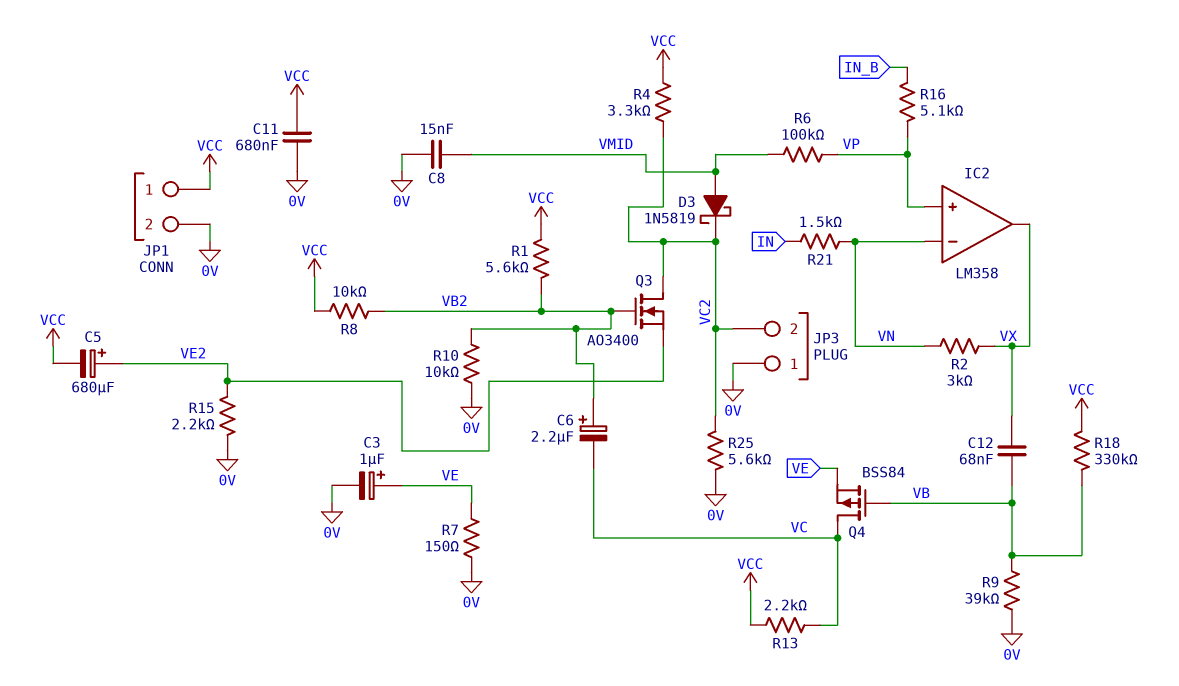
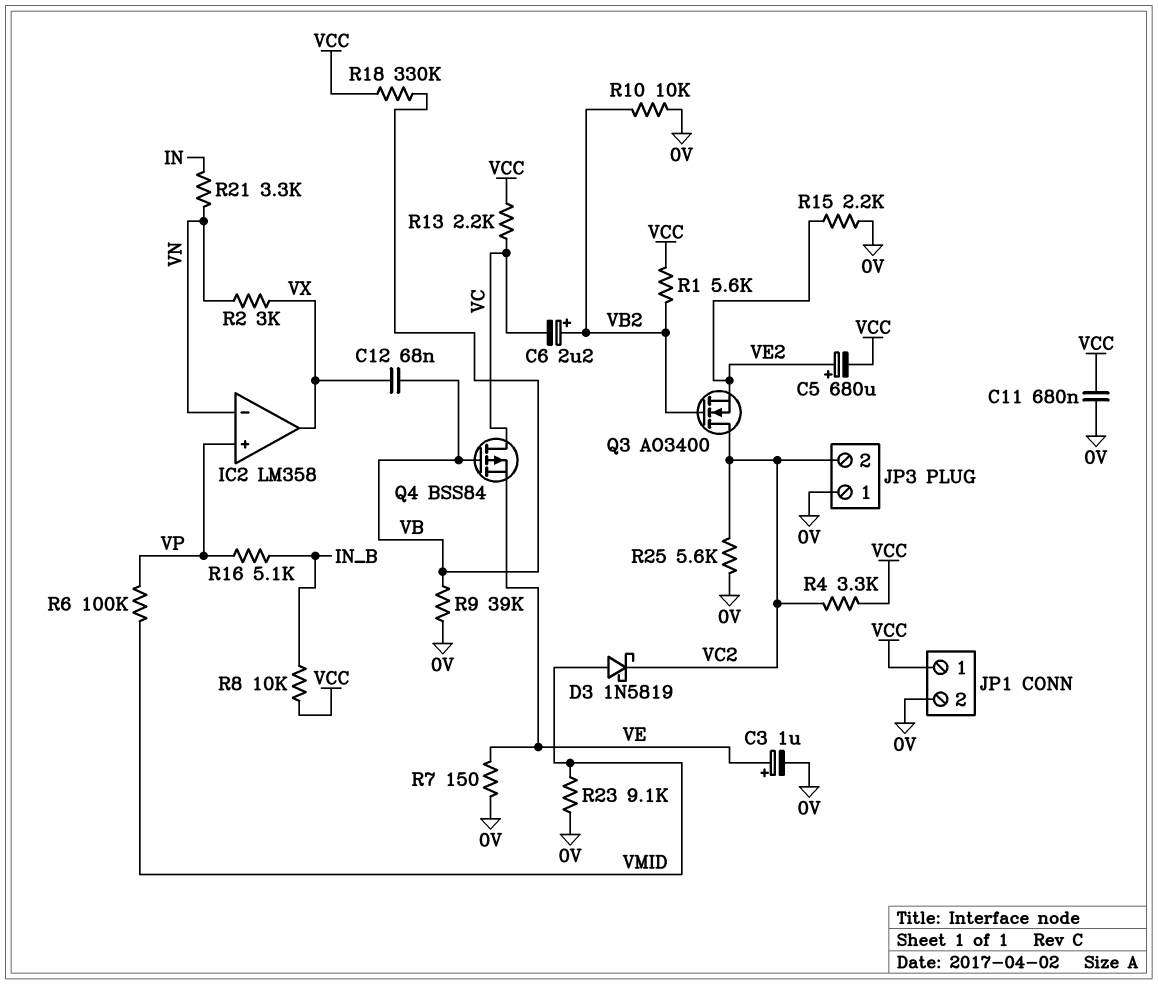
C8: 15nF (0V, VMID) -> none
R8: 10k (VB2, VCC) -> 10k (IN_B, VCC)
R21: 1.5k (IN, VN) -> 3.3k (IN, VN)
R23: none -> 9.1k (0V, VMID)

